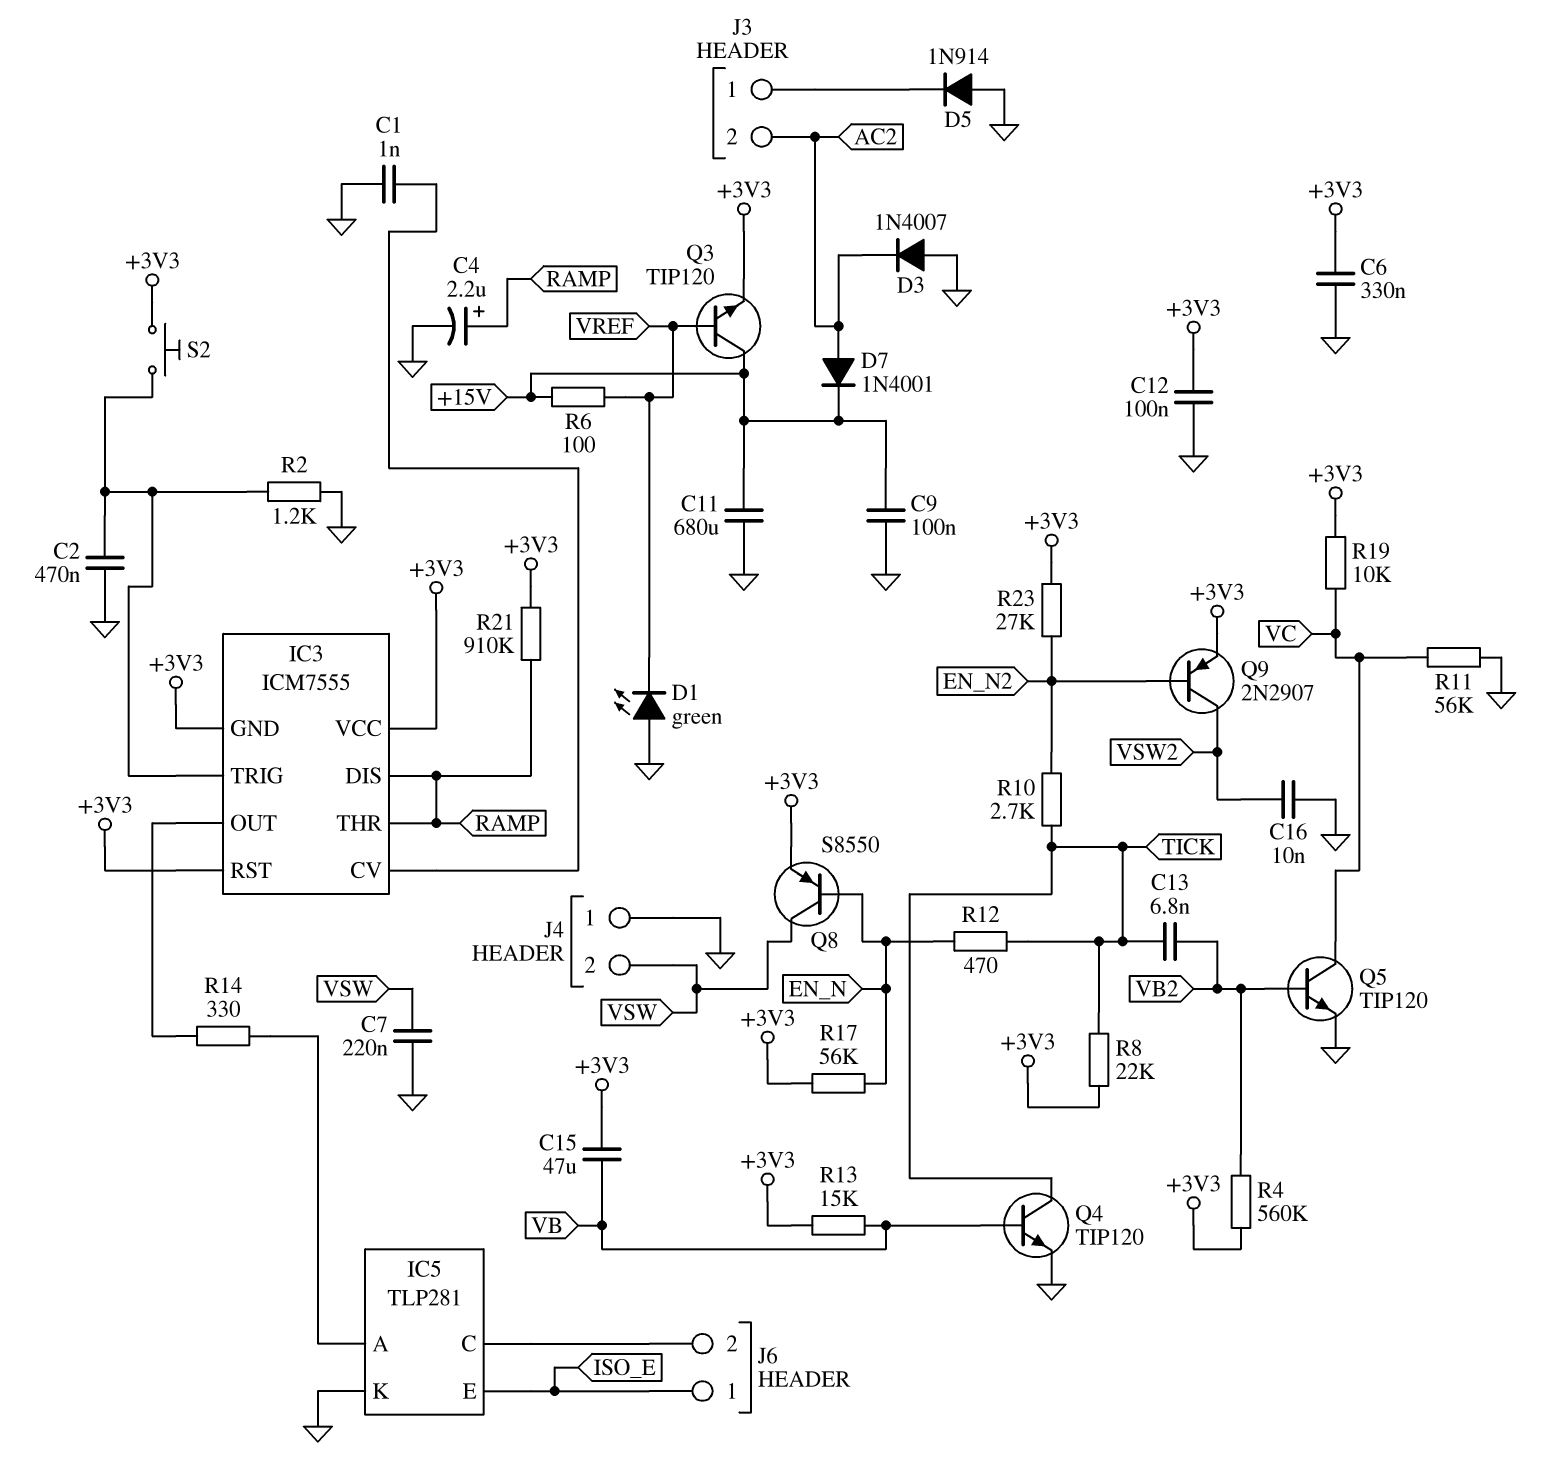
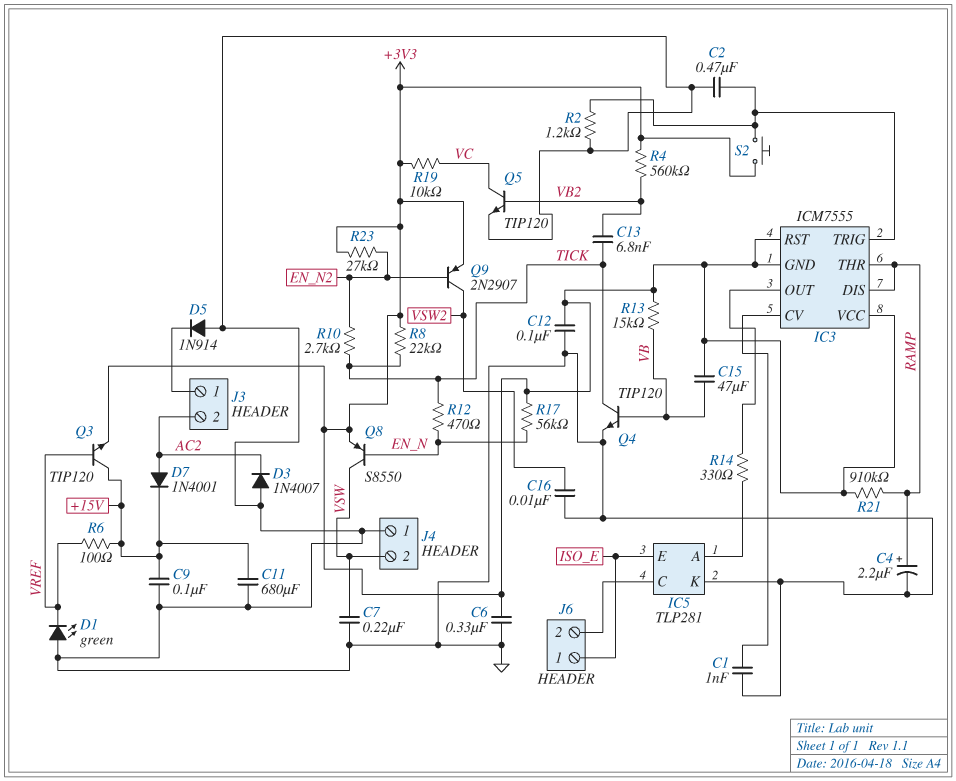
R11: 56k (GND, VC) -> none

